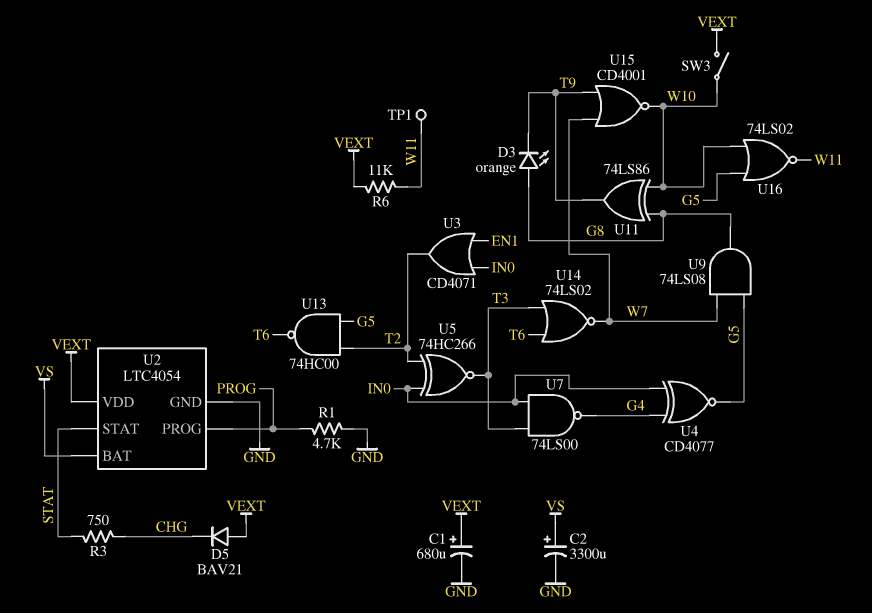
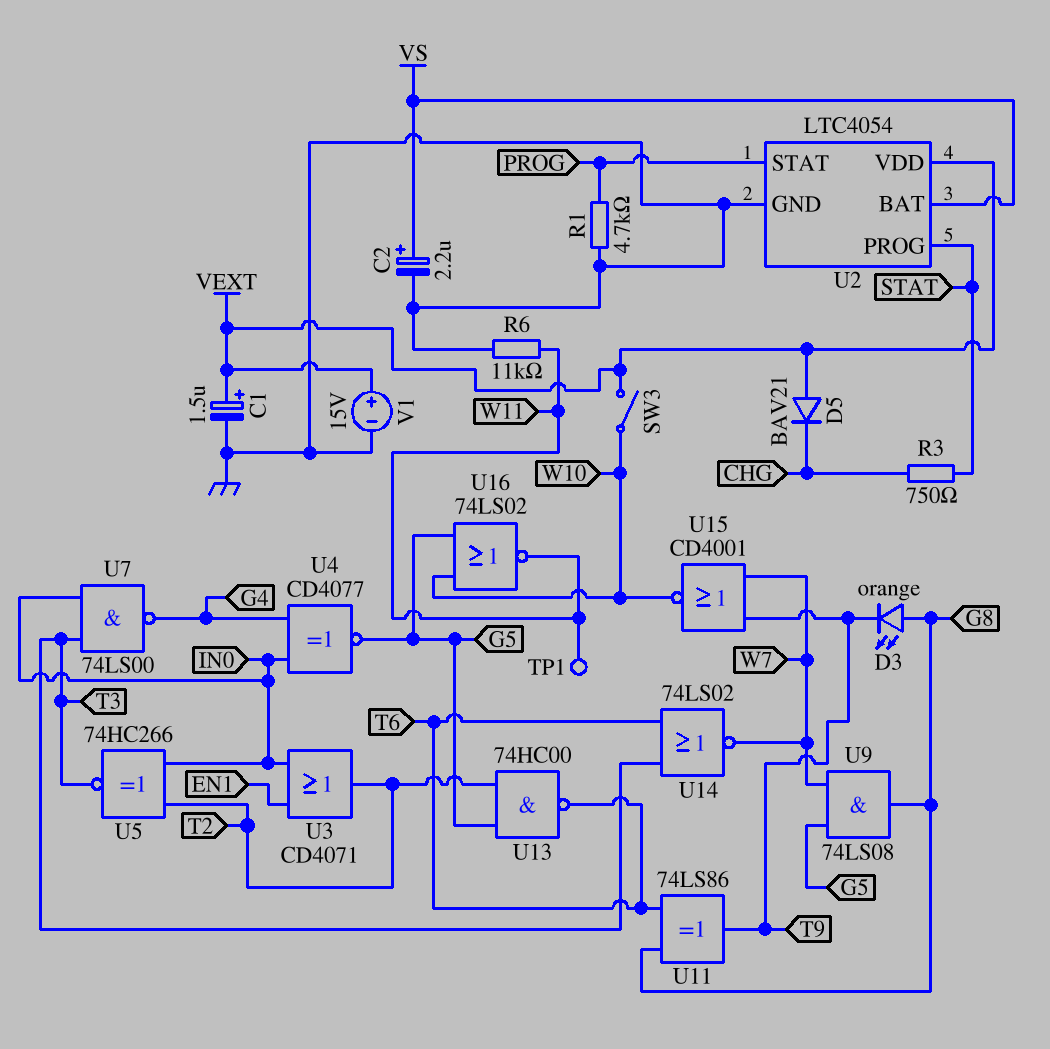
C1: 680uF (plus VEXT, minus GND) -> 1.5uF (plus VEXT, minus GND)
C2: 3300uF (plus VS, minus GND) -> 2.2uF (plus VS, minus GND)
R6: 11k (VEXT, W11) -> 11k (GND, W11)
U2 pin PROG: PROG -> STAT
U2 pin STAT: STAT -> PROG
U11: XOR 74LS86 (in G8, in W10, out T9) -> XOR 74LS86 (in G8, in T6, out T9)
V1: none -> 15V (plus VEXT, minus GND)

